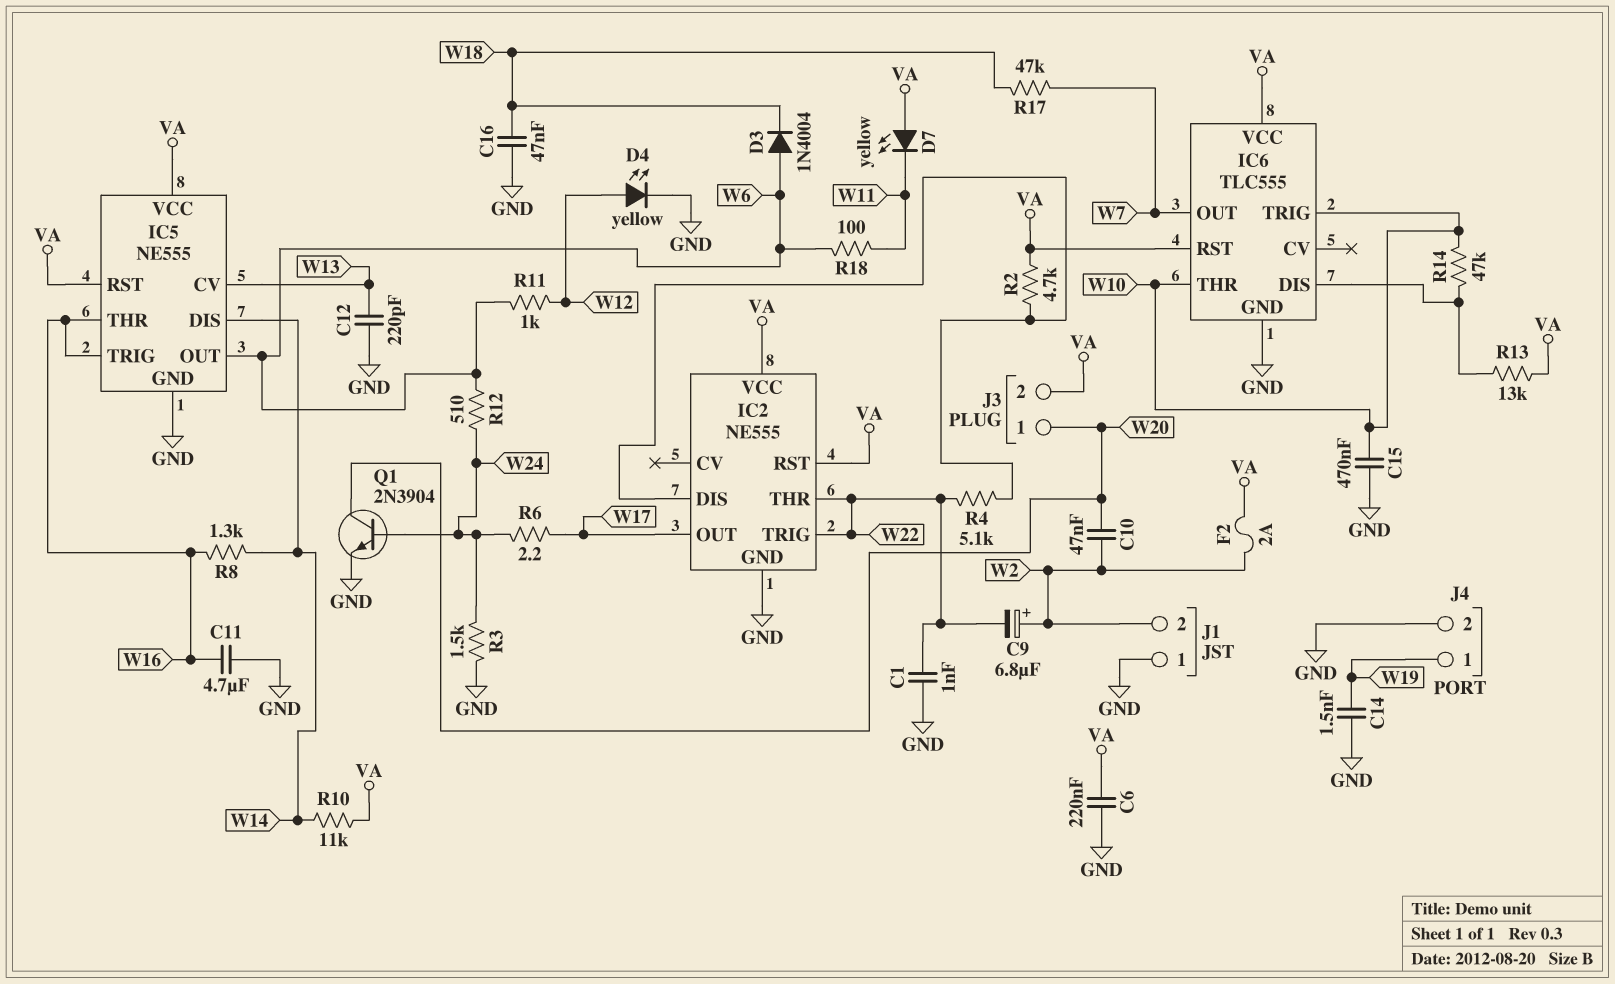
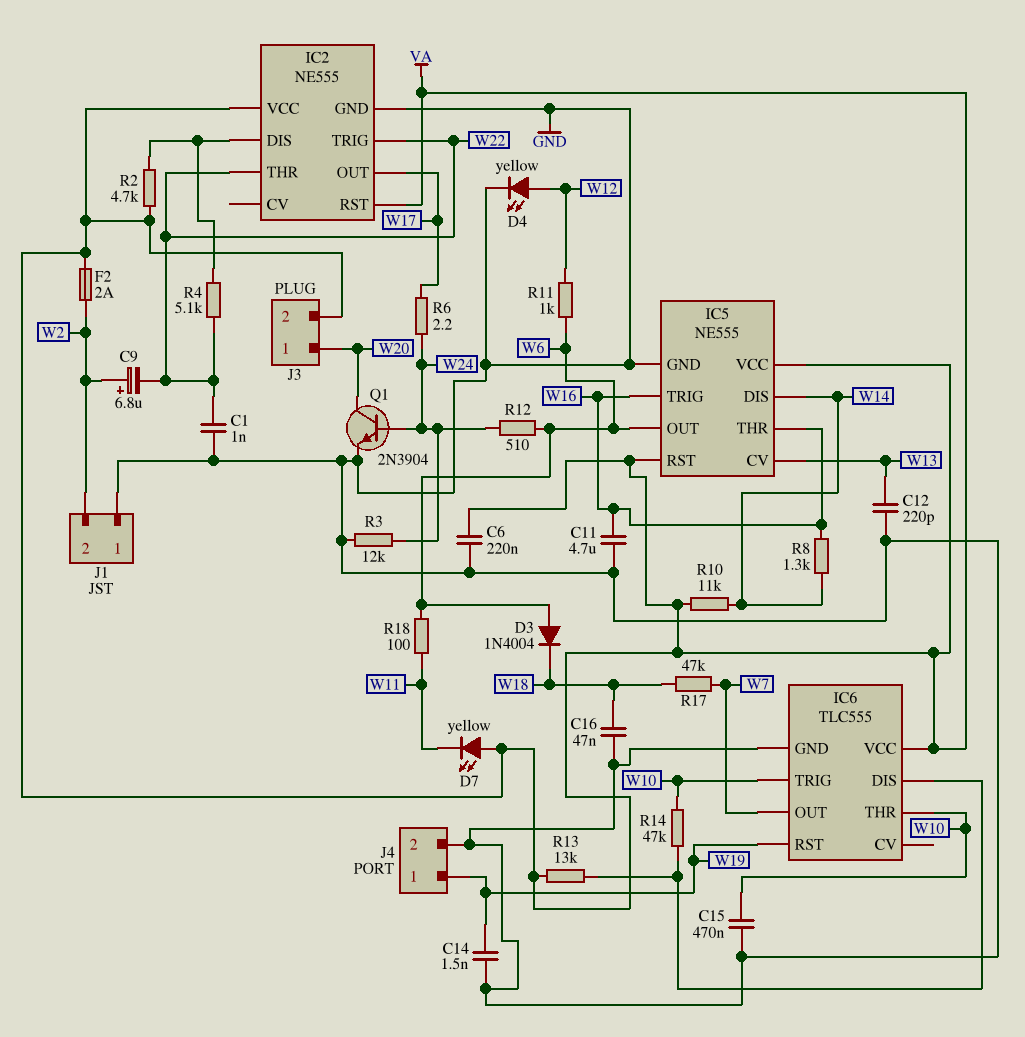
C10: 47nF (W2, W20) -> none
IC6 pin RST: VA -> W19
R3: 1.5k (GND, W24) -> 12k (GND, W24)

